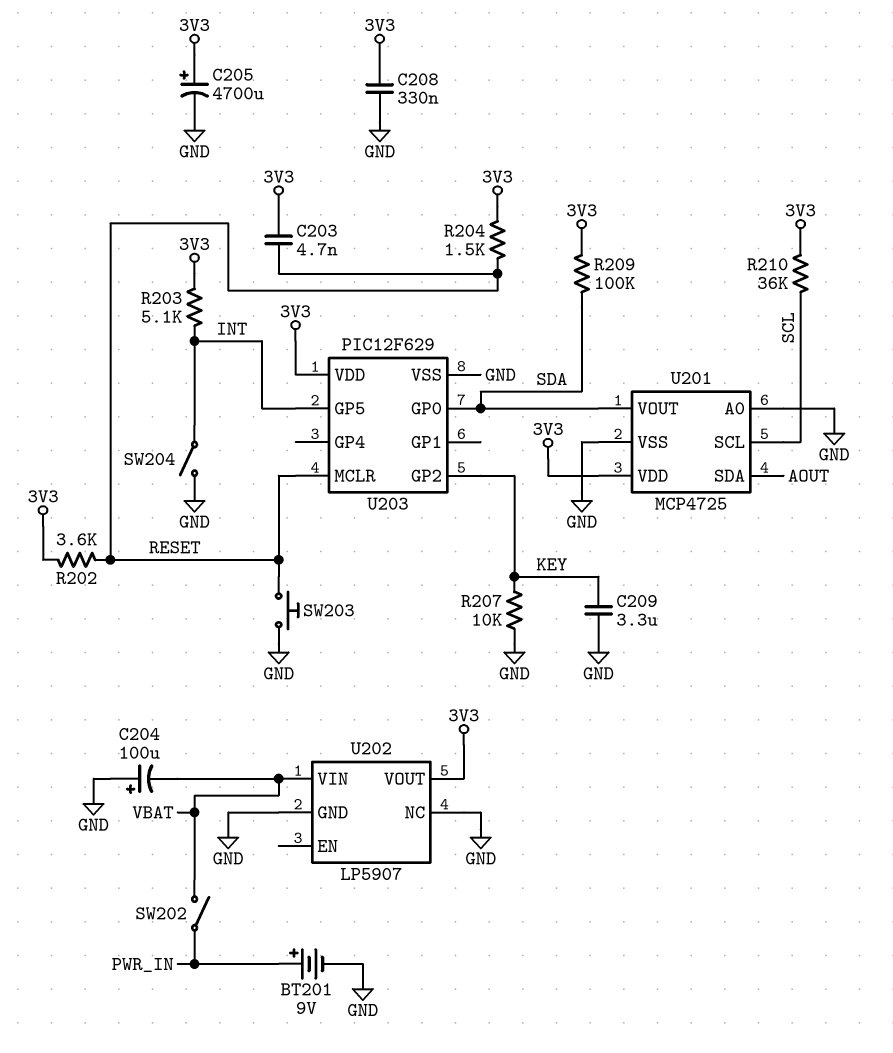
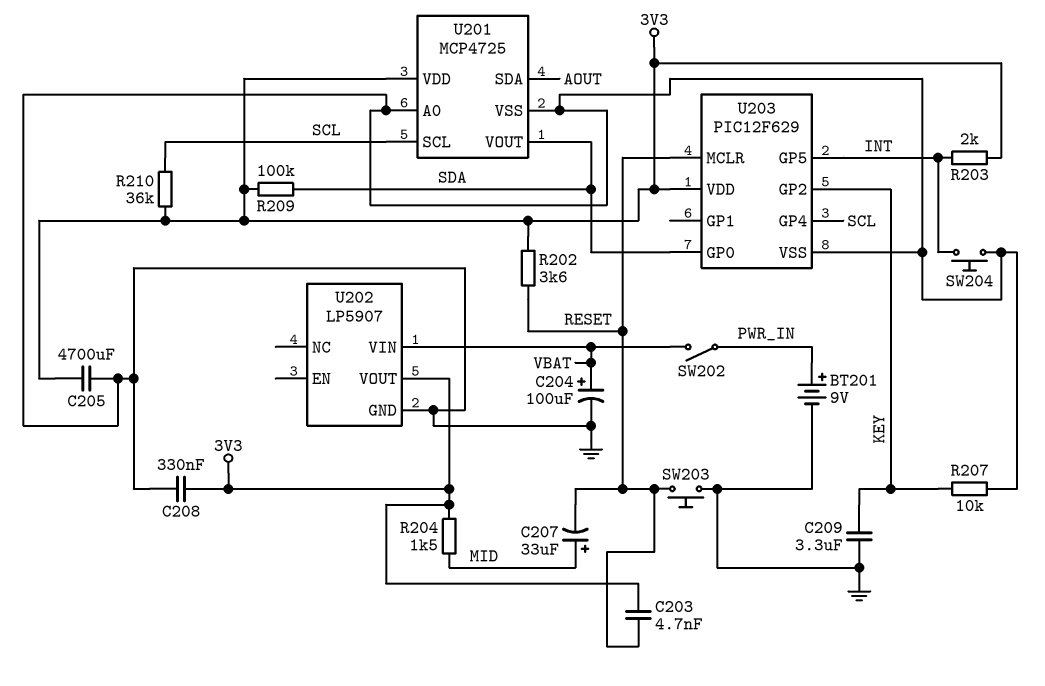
C204: 100uF (plus GND, minus VBAT) -> 100uF (plus VBAT, minus GND)
C205: 4700uF (plus 3V3, minus GND) -> 4700uF (3V3, GND)
C207: none -> 33uF (plus MID, minus RESET)
R203: 5.1k (3V3, INT) -> 2k (3V3, INT)
R204: 1.5k (3V3, RESET) -> 1.5k (3V3, MID)
SW204: switch (GND, INT) -> button (GND, INT)
U202 pin NC: GND -> none
U203 pin GP4: none -> SCL

